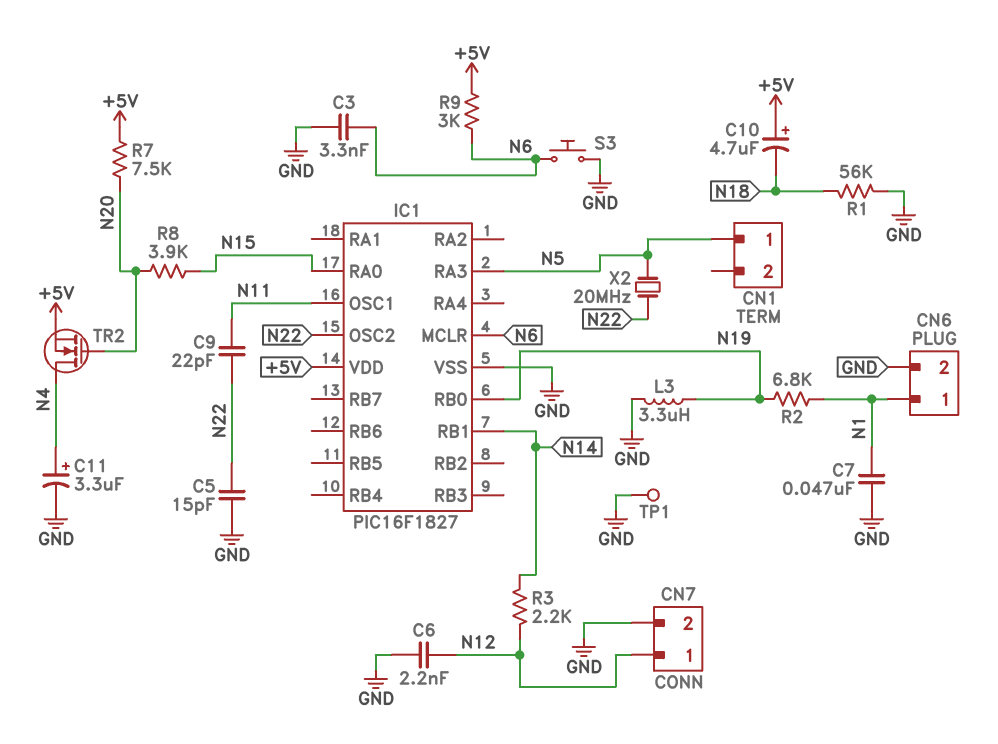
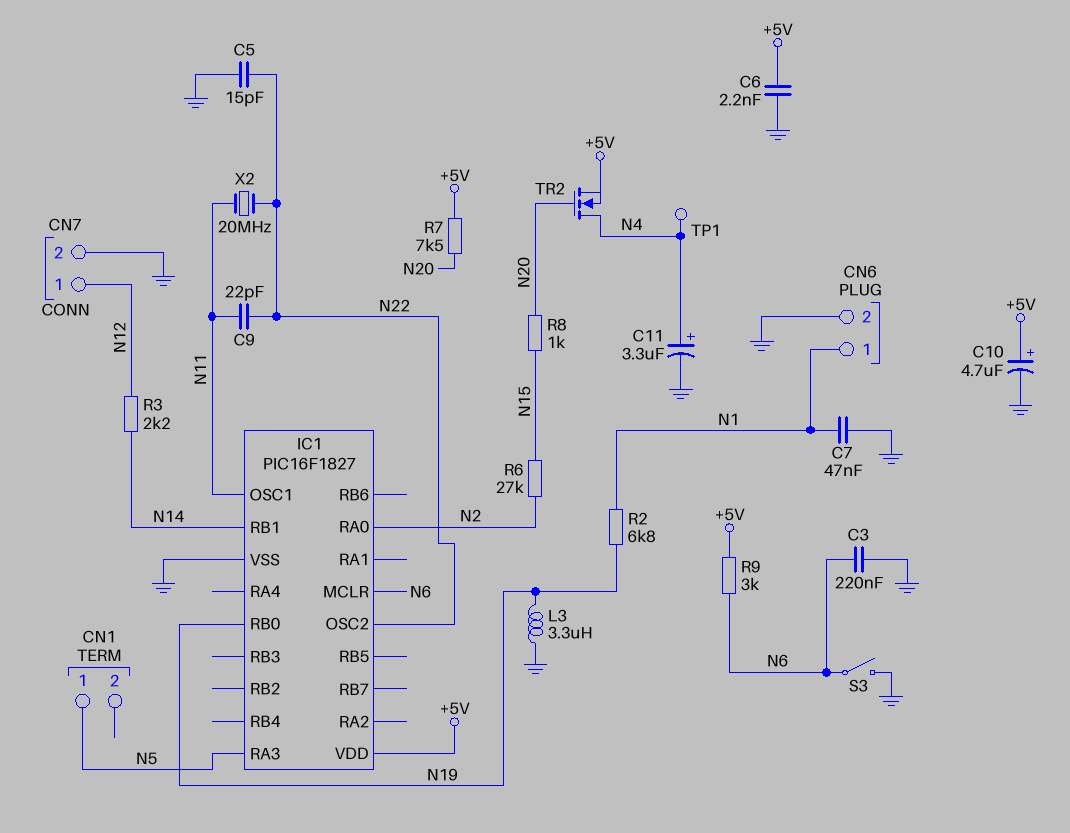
C3: 3.3nF (GND, N6) -> 220nF (GND, N6)
C6: 2.2nF (GND, N12) -> 2.2nF (+5V, GND)
C10: 4.7uF (plus +5V, minus N18) -> 4.7uF (plus +5V, minus GND)
IC1 pin RA0: N15 -> N2
R1: 56k (GND, N18) -> none
R6: none -> 27k (N2, N15)
R8: 3.9k (N15, N20) -> 1k (N15, N20)
S3: button (GND, N6) -> switch (GND, N6)
TP1: test point (GND) -> test point (N4)
X2: 20MHz (N5, N22) -> 20MHz (N11, N22)

